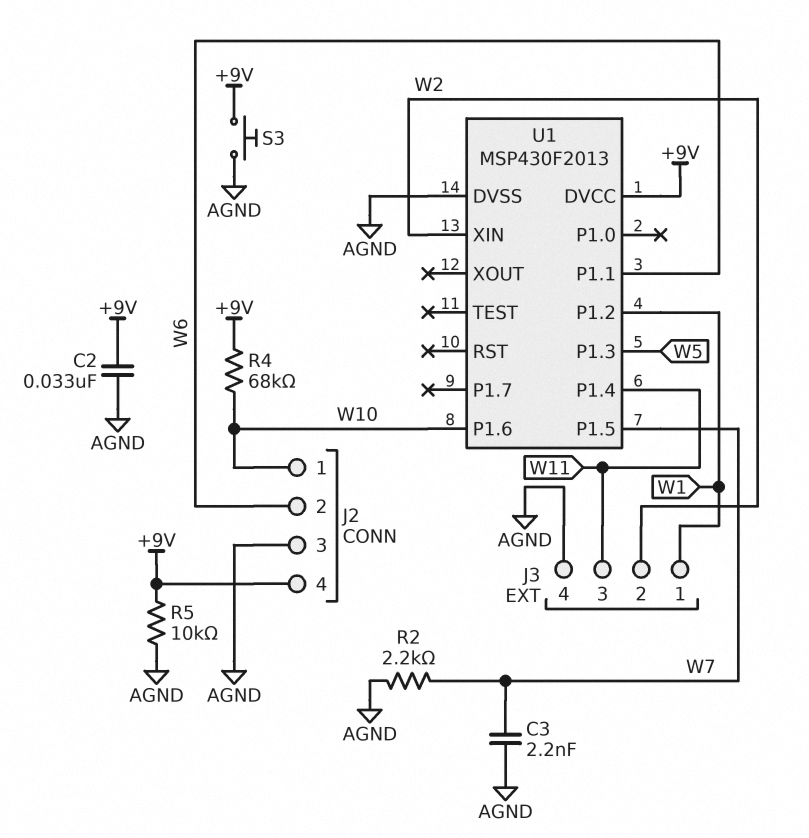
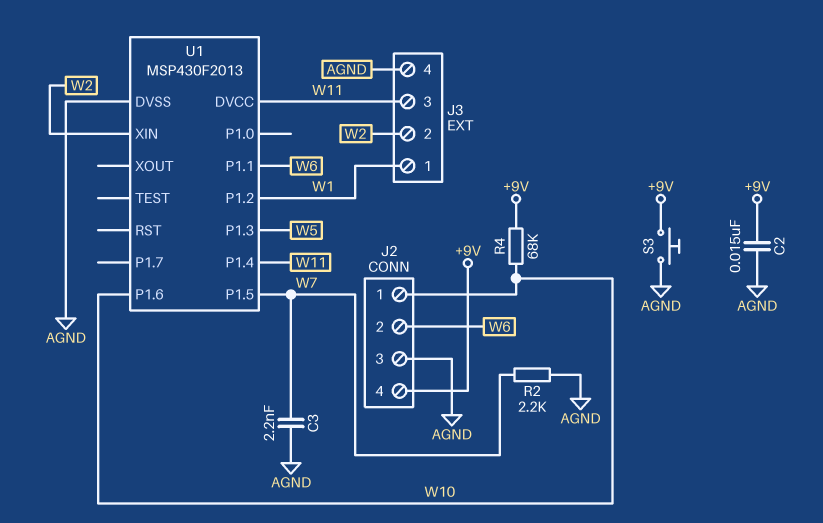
C2: 33nF (+9V, AGND) -> 15nF (+9V, AGND)
R5: 10k (+9V, AGND) -> none
U1 pin DVCC: +9V -> W11

